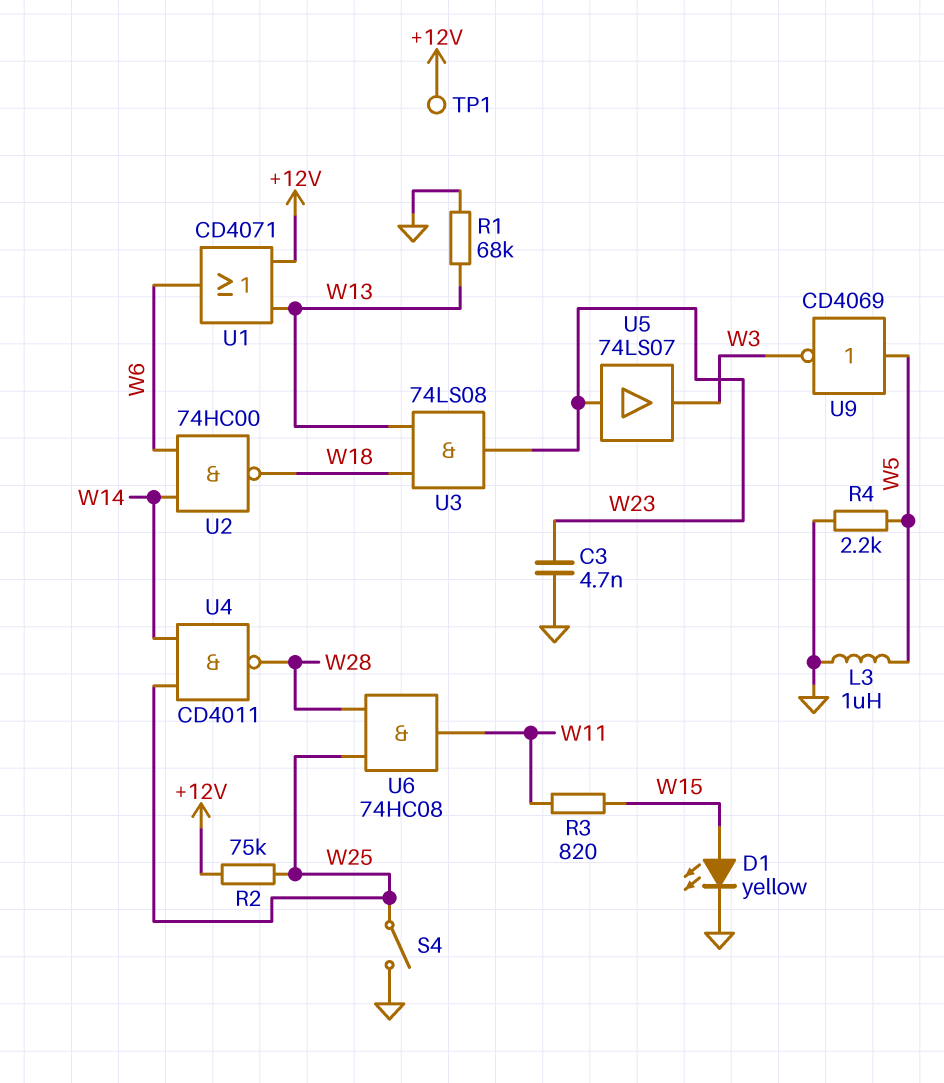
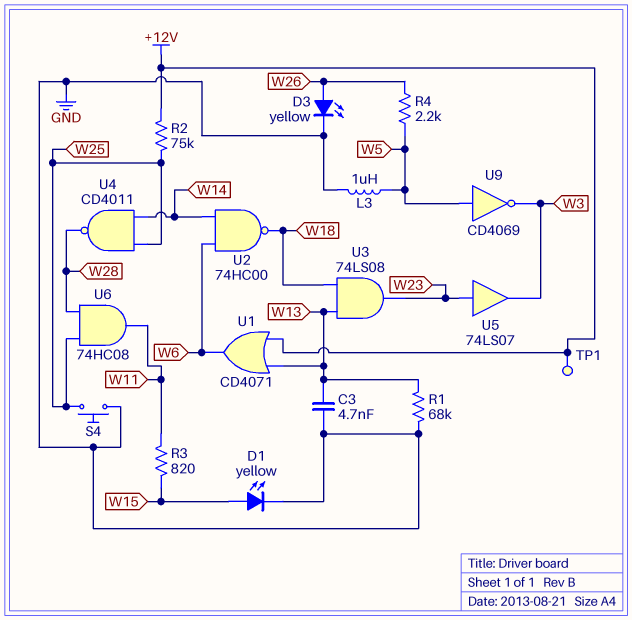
C3: 4.7nF (GND, W23) -> 4.7nF (GND, W13)
D3: none -> LED yellow (A W26, K GND)
R4: 2.2k (GND, W5) -> 2.2k (W5, W26)
S4: switch (GND, W25) -> button (GND, W25)

